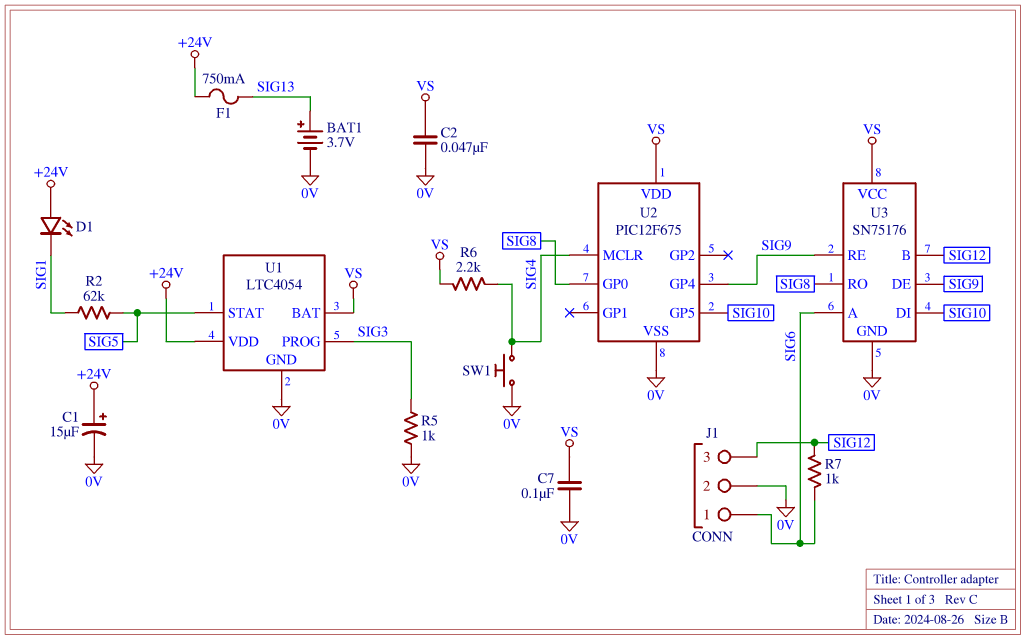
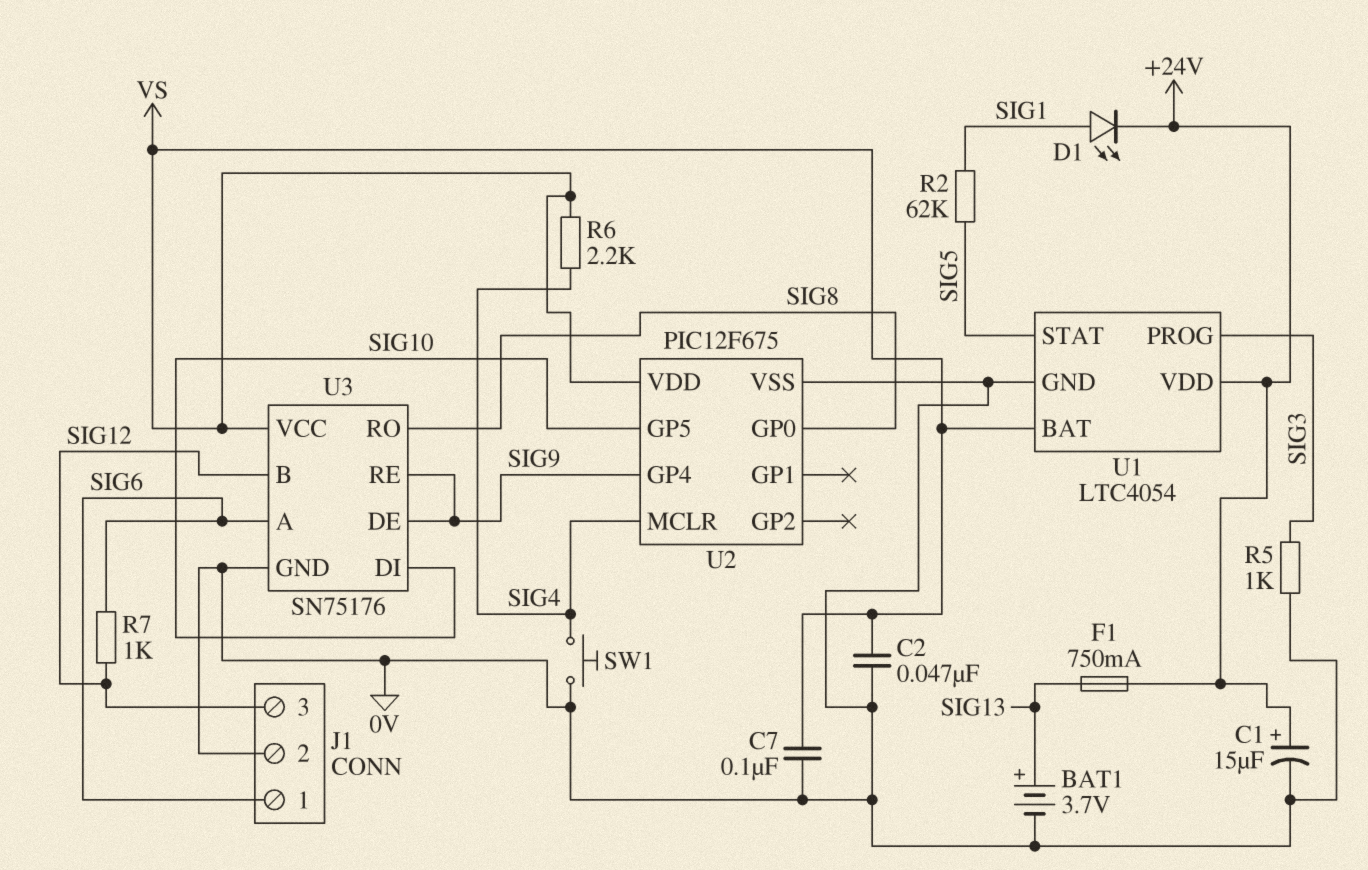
D1: LED (A +24V, K SIG1) -> LED (A SIG1, K +24V)

